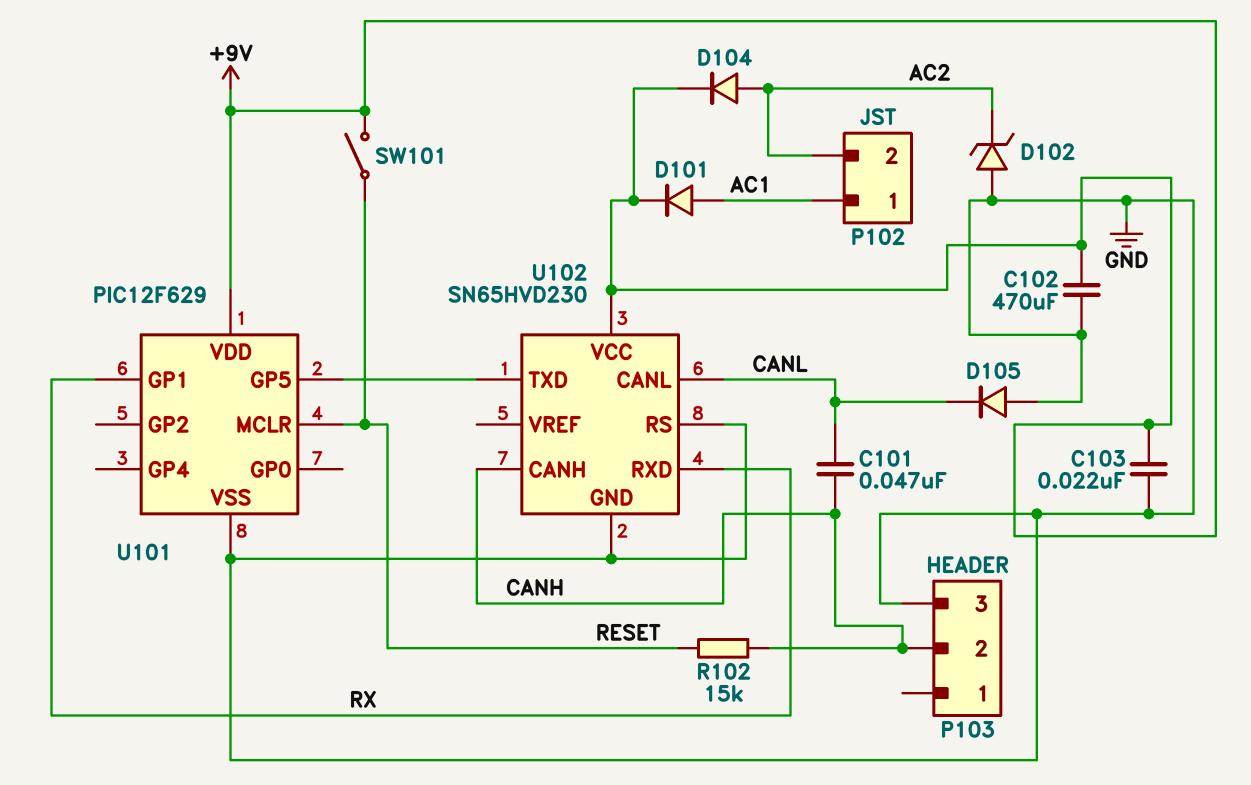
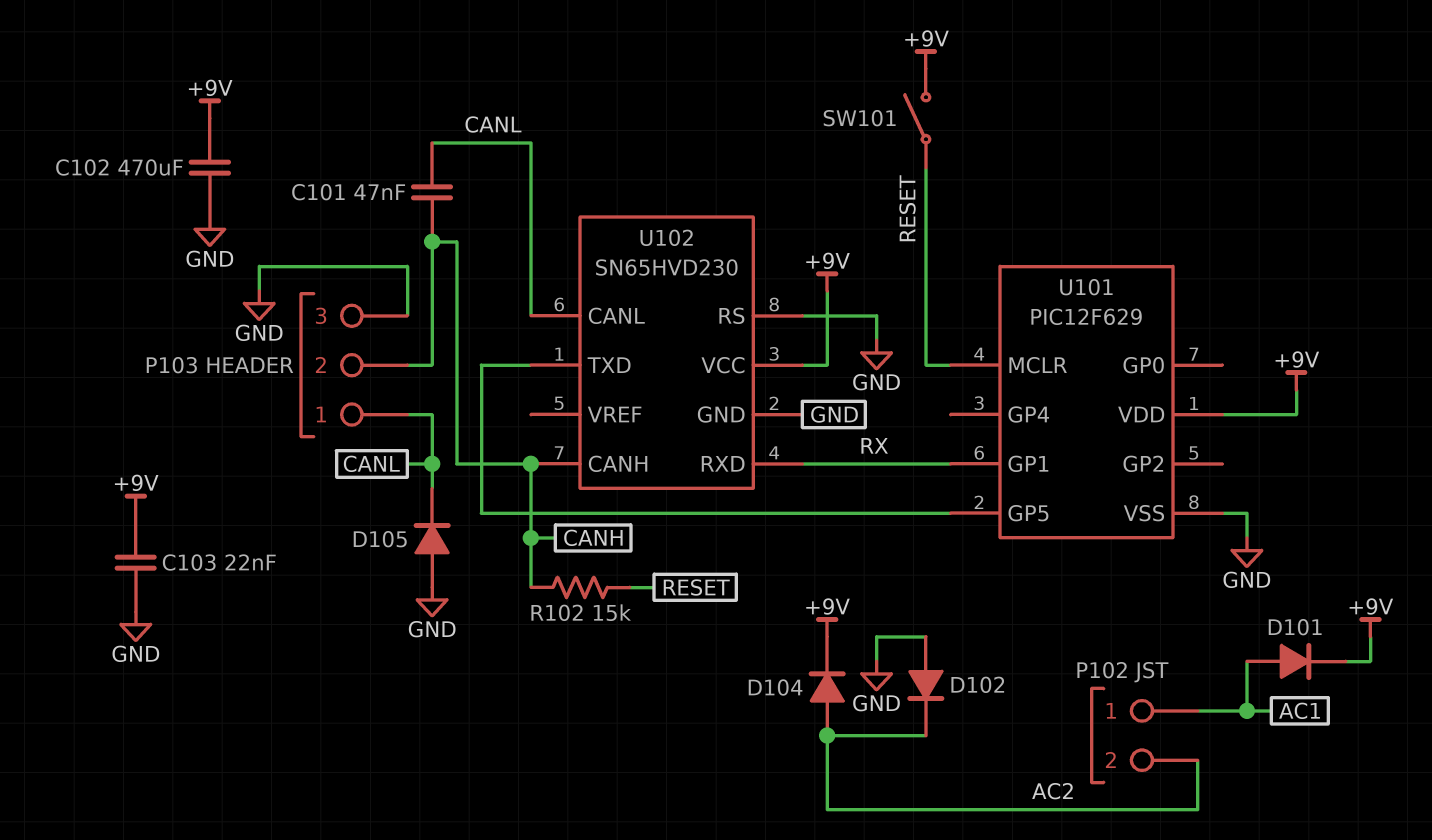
D102: zener (A GND, K AC2) -> diode (A GND, K AC2)
P103 pin 1: none -> CANL

